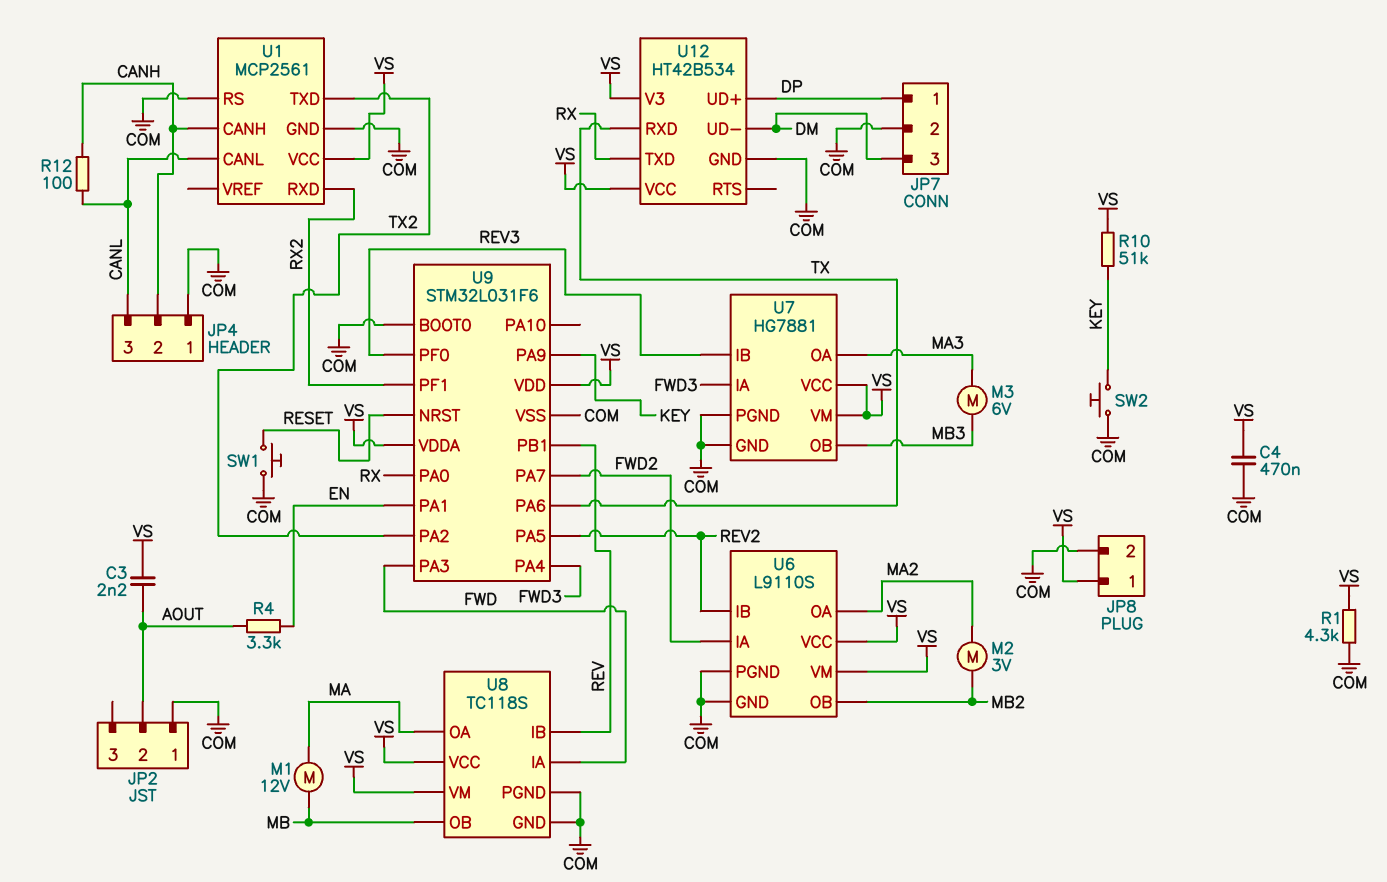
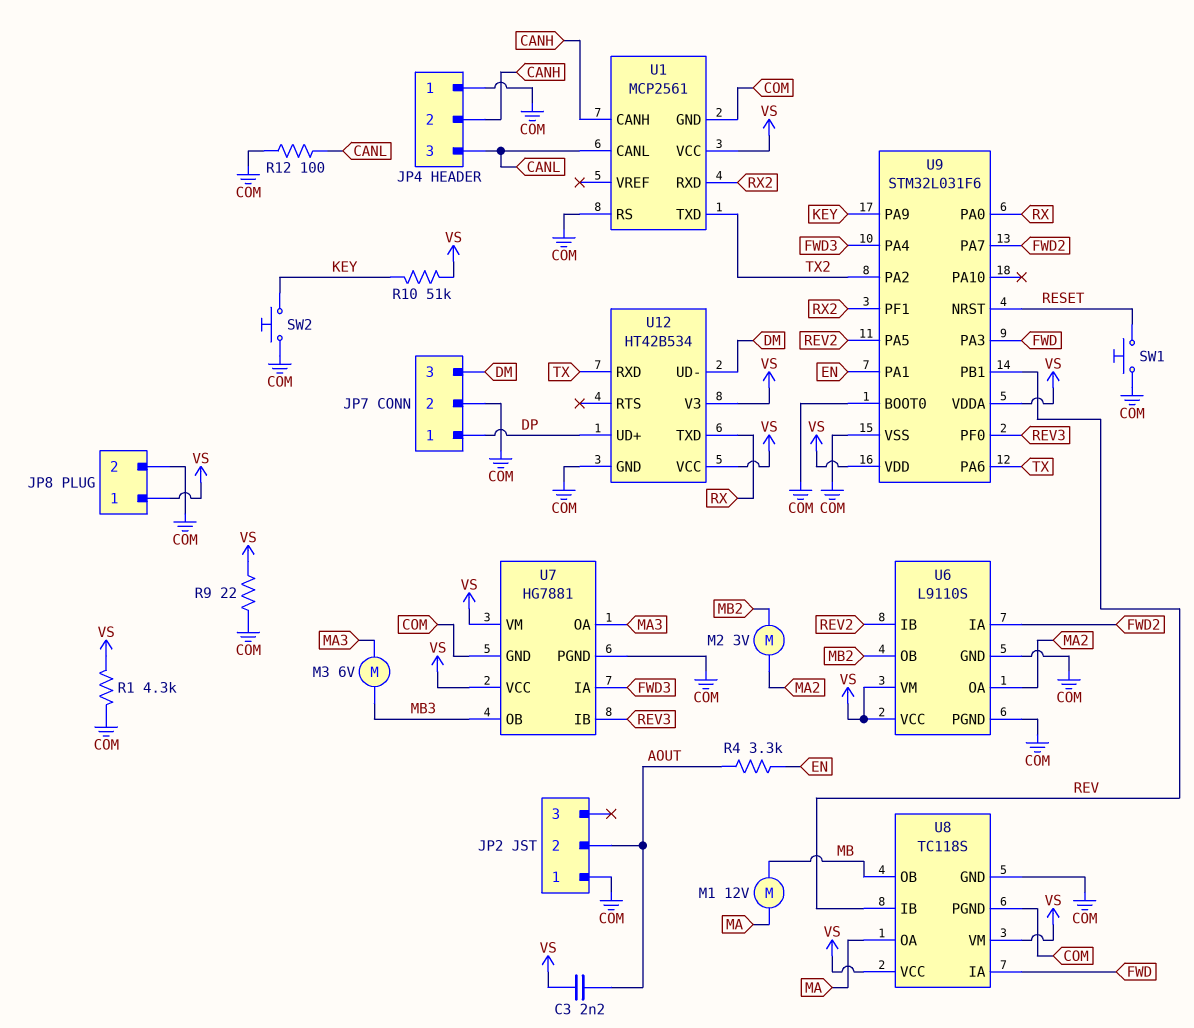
C4: 470nF (COM, VS) -> none
R9: none -> 22 (COM, VS)
R12: 100 (CANH, CANL) -> 100 (CANL, COM)

